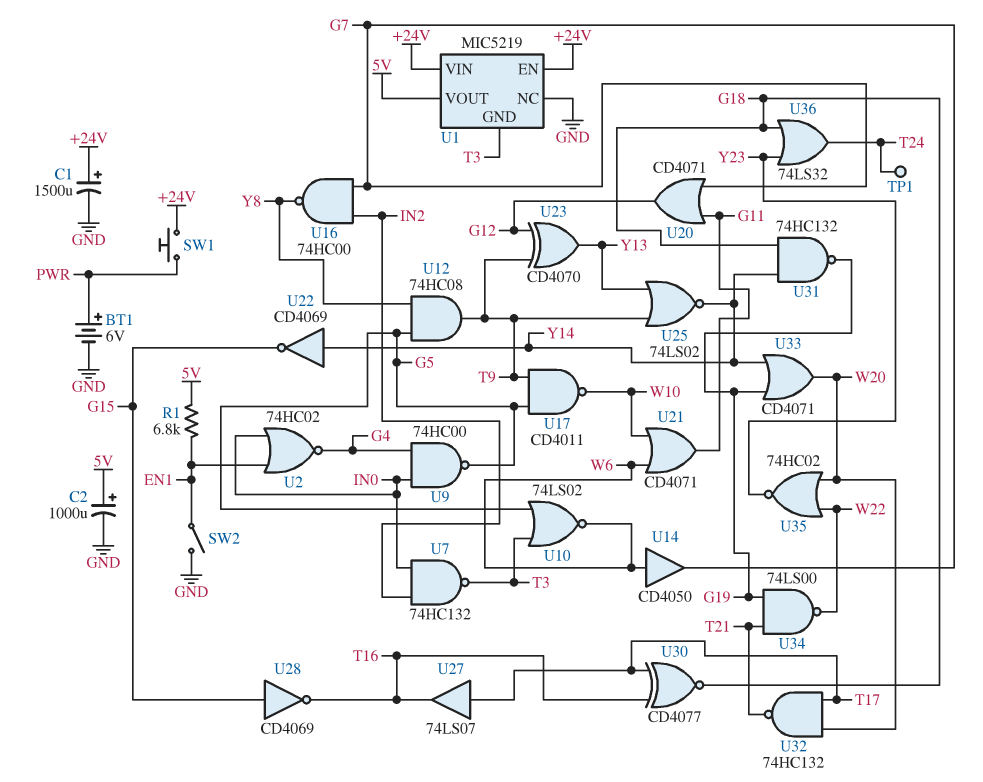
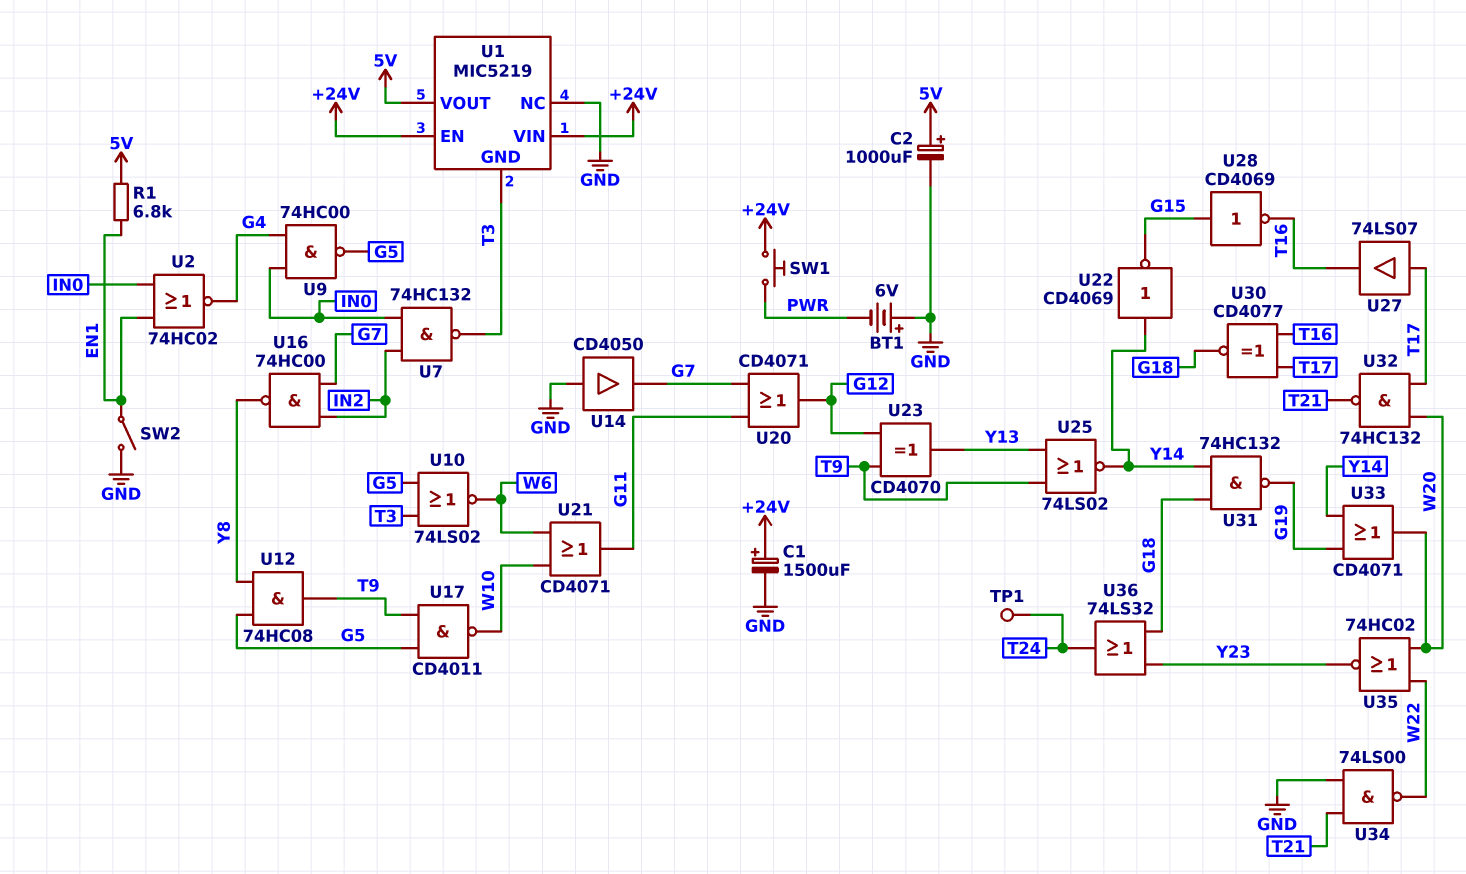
BT1: 6V (plus PWR, minus GND) -> 6V (plus GND, minus PWR)
U14: buffer CD4050 (in W6, out G7) -> buffer CD4050 (in GND, out G7)
U34: NAND 74LS00 (in G19, in T21, out W22) -> NAND 74LS00 (in GND, in T21, out W22)

